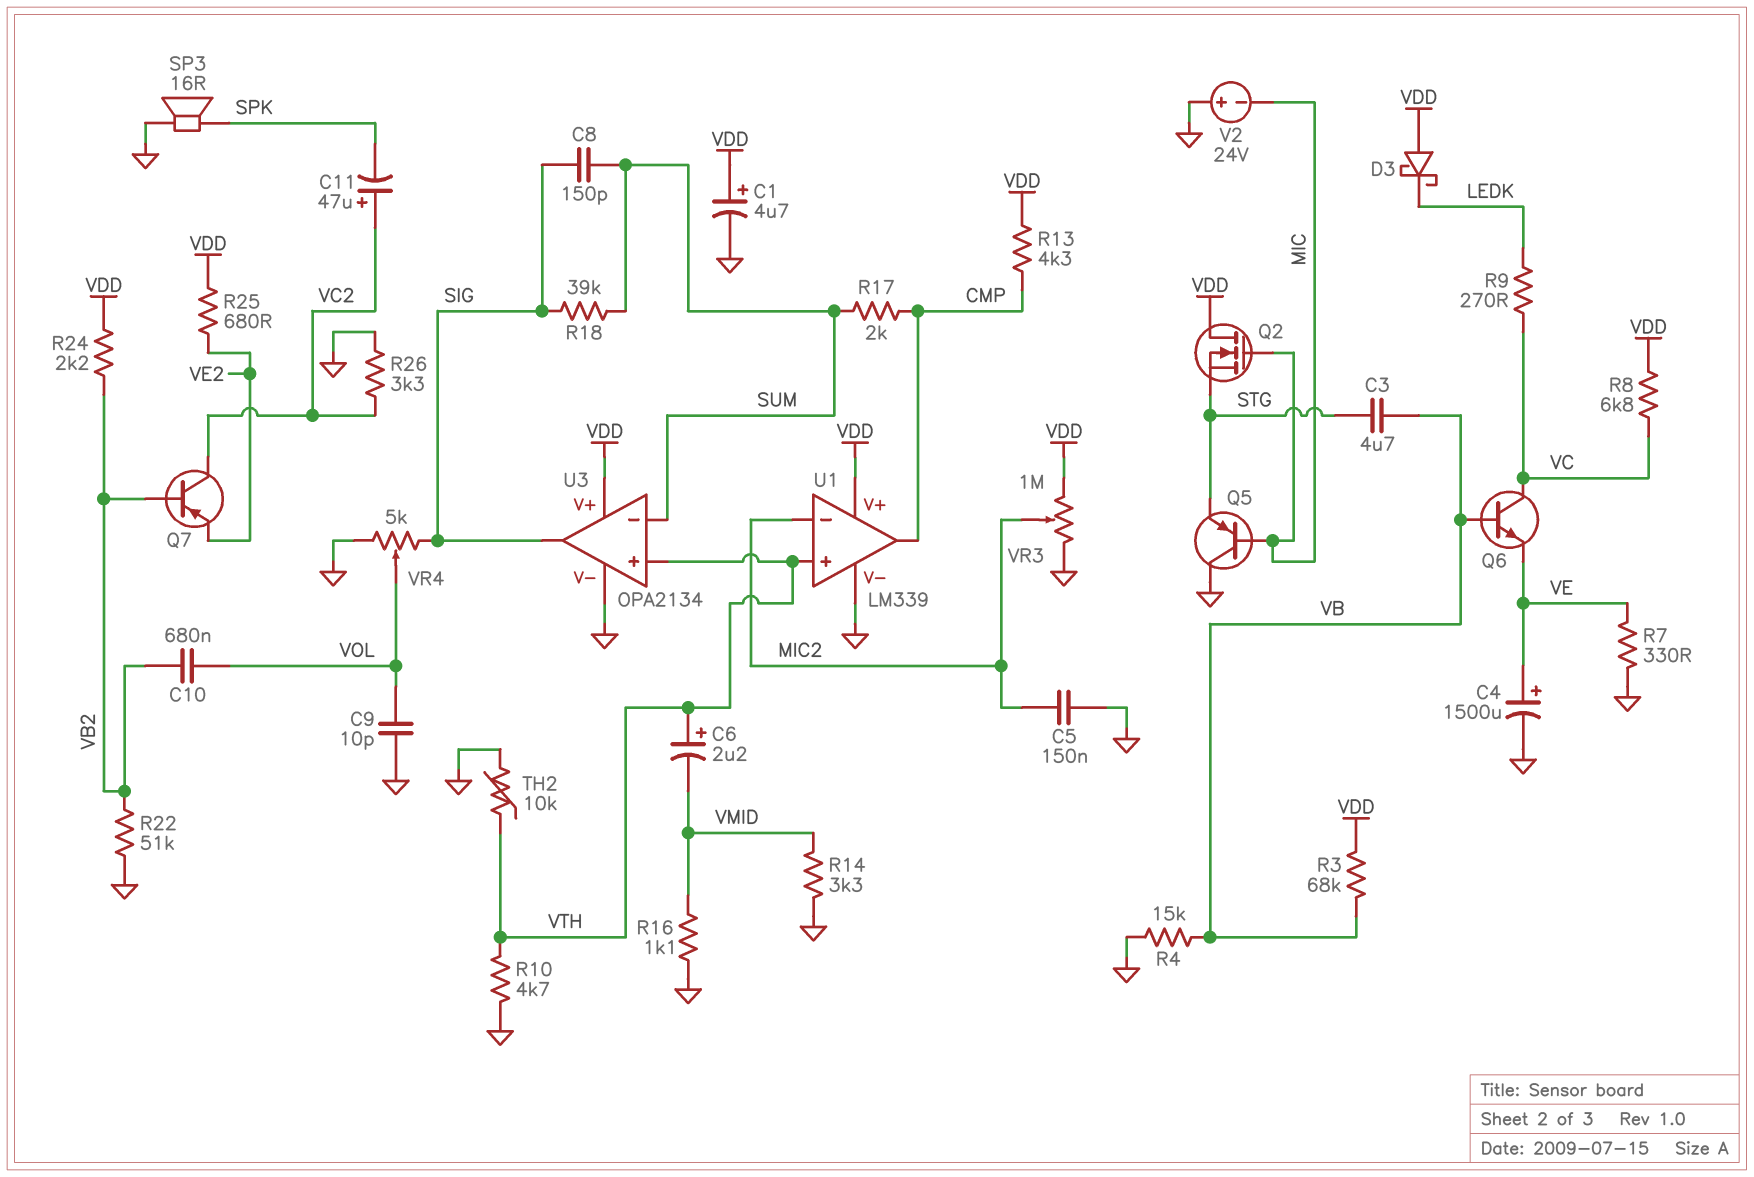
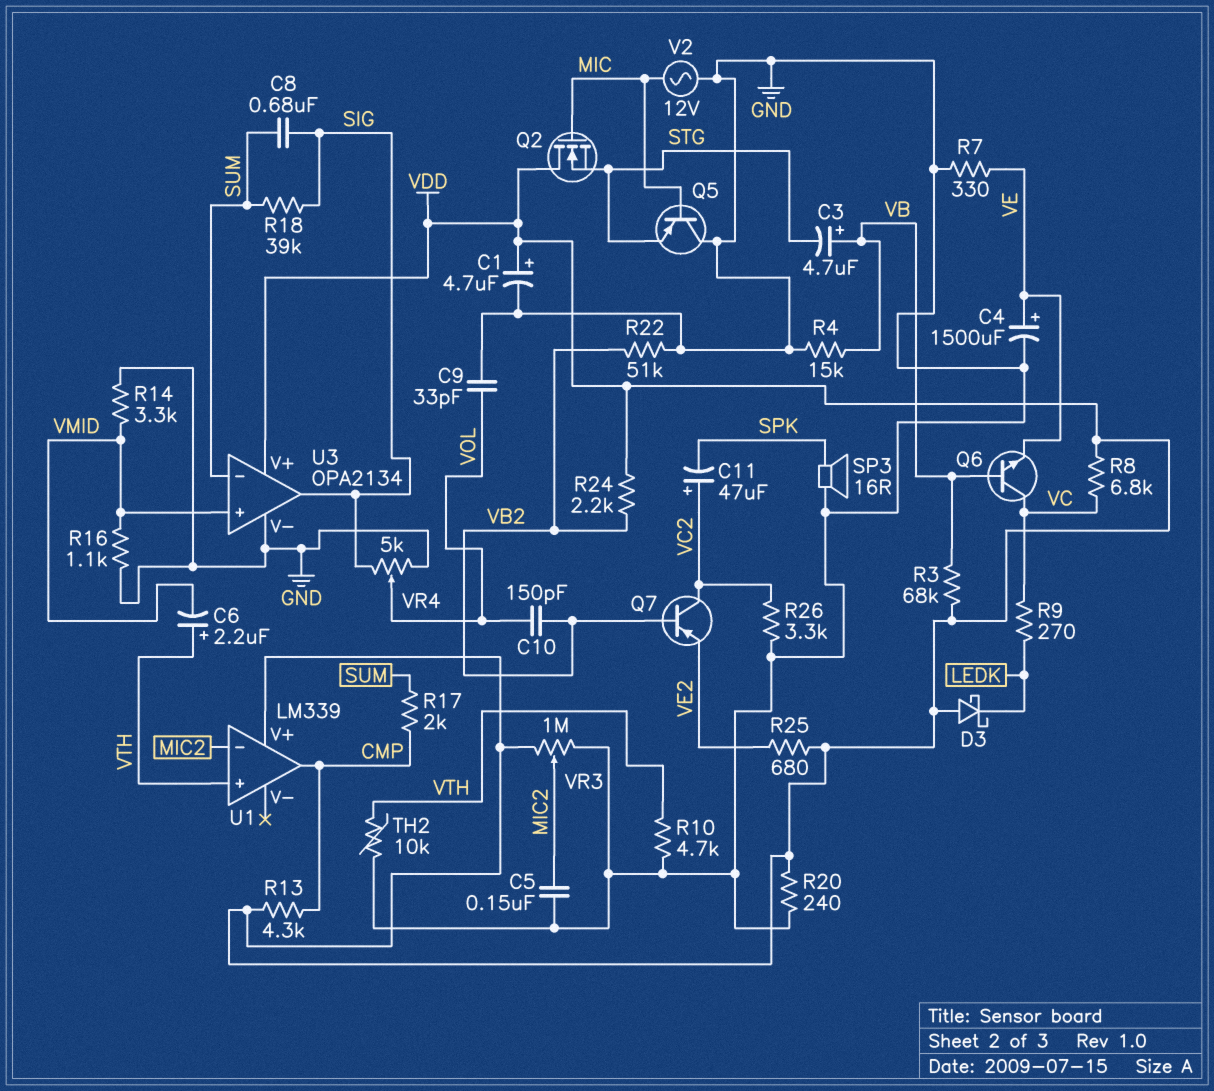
C3: 4.7uF (STG, VB) -> 4.7uF (plus VB, minus STG)
C8: 150pF (SIG, SUM) -> 680nF (SIG, SUM)
C9: 10pF (GND, VOL) -> 33pF (GND, VOL)
C10: 680nF (VB2, VOL) -> 150pF (VB2, VOL)
R20: none -> 240 (GND, VDD)
U1 pin V-: GND -> none
U3 pin in+: VTH -> VMID
V2: 24V (plus GND, minus MIC) -> AC 12V (GND, MIC)

